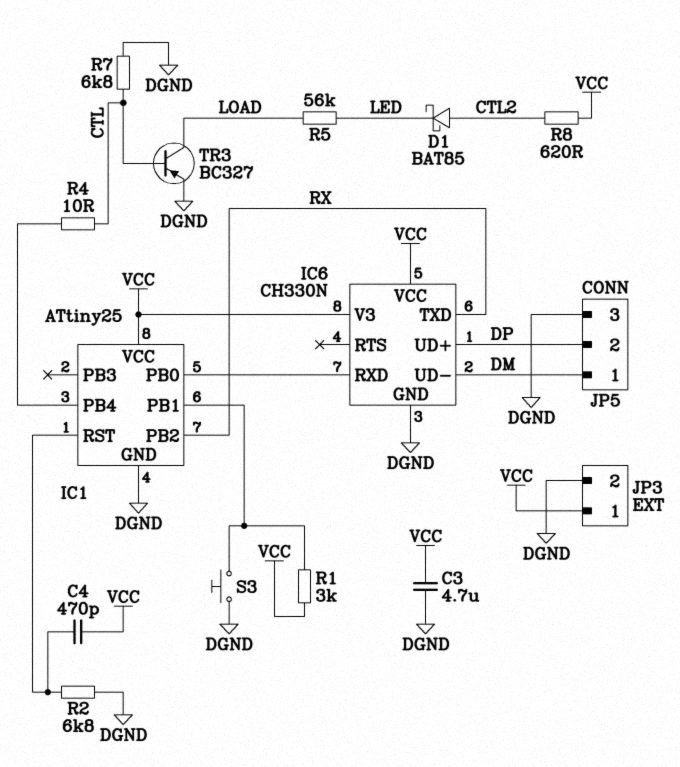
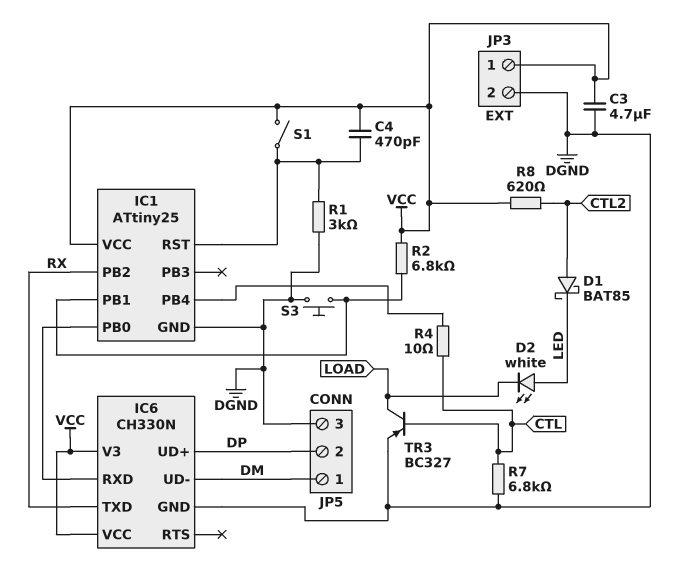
D2: none -> LED white (A LED, K LOAD)
R1: 3k (IC1/PB1, VCC) -> 3k (DGND, IC1/RST)
R2: 6.8k (DGND, IC1/RST) -> 6.8k (IC1/PB1, VCC)
R5: 56k (LED, LOAD) -> none
S1: none -> switch (IC1/RST, VCC)

